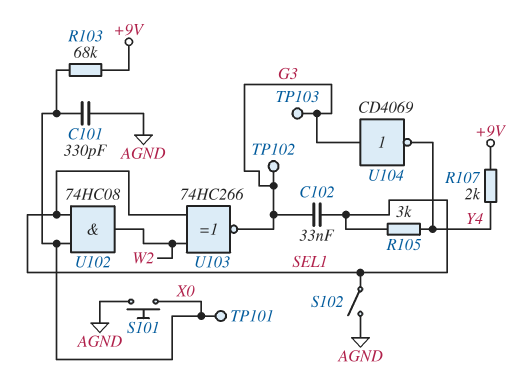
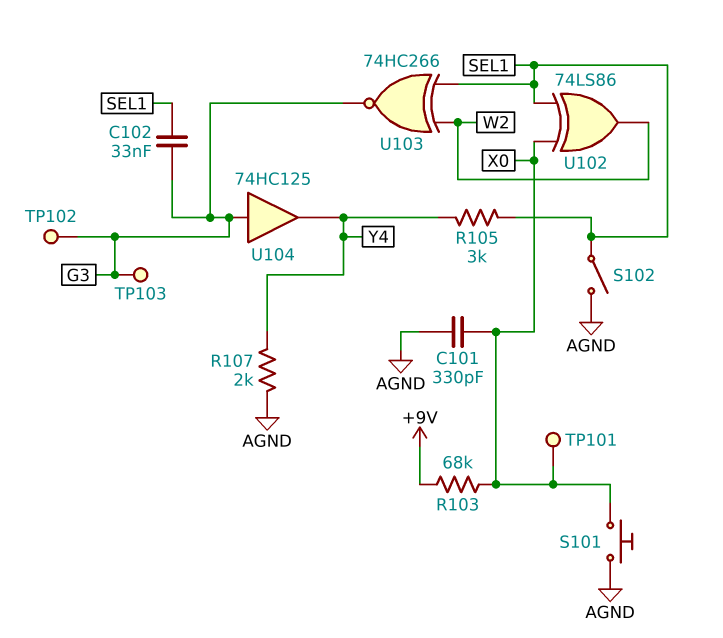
R107: 2k (+9V, Y4) -> 2k (AGND, Y4)
U102: AND 74HC08 (in SEL1, in X0, out W2) -> XOR 74LS86 (in SEL1, in X0, out W2)
U104: NOT CD4069 (in G3, out Y4) -> buffer 74HC125 (in G3, out Y4)

